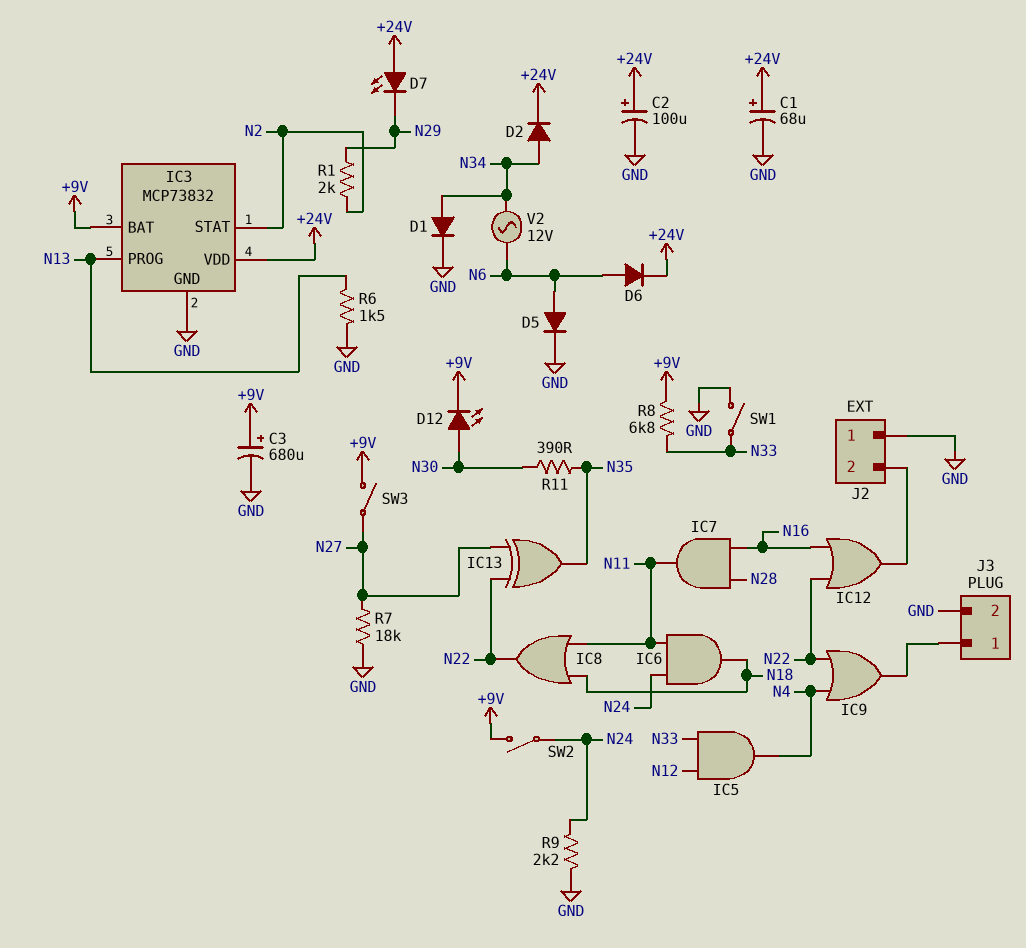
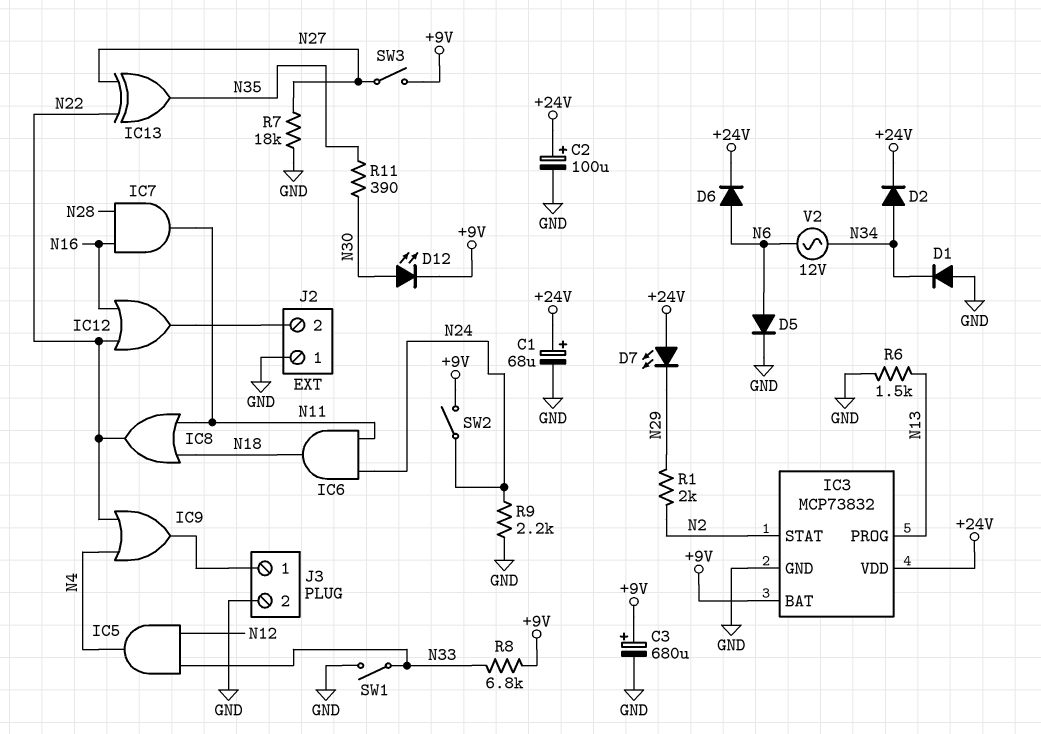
D1: diode (A N34, K GND) -> diode (A GND, K N34)

